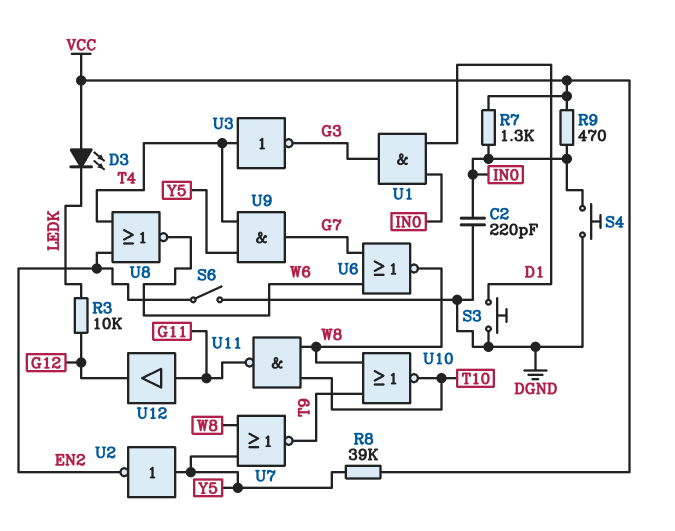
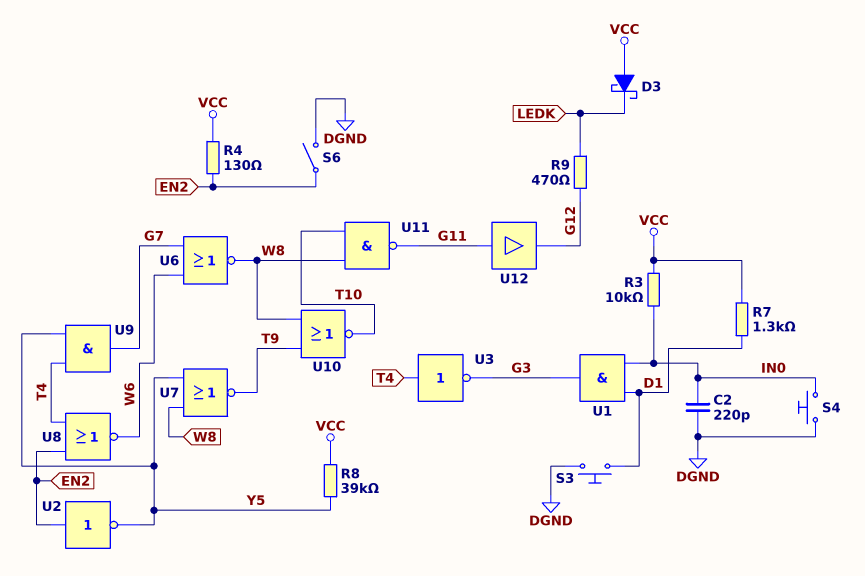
D3: LED (A VCC, K LEDK) -> schottky (A VCC, K LEDK)
R3: 10k (G12, LEDK) -> 10k (IN0, VCC)
R4: none -> 130 (EN2, VCC)
R7: 1.3k (IN0, VCC) -> 1.3k (D1, VCC)
R9: 470 (IN0, VCC) -> 470 (G12, LEDK)
U2: NOT (in Y5, out EN2) -> NOT (in EN2, out Y5)

